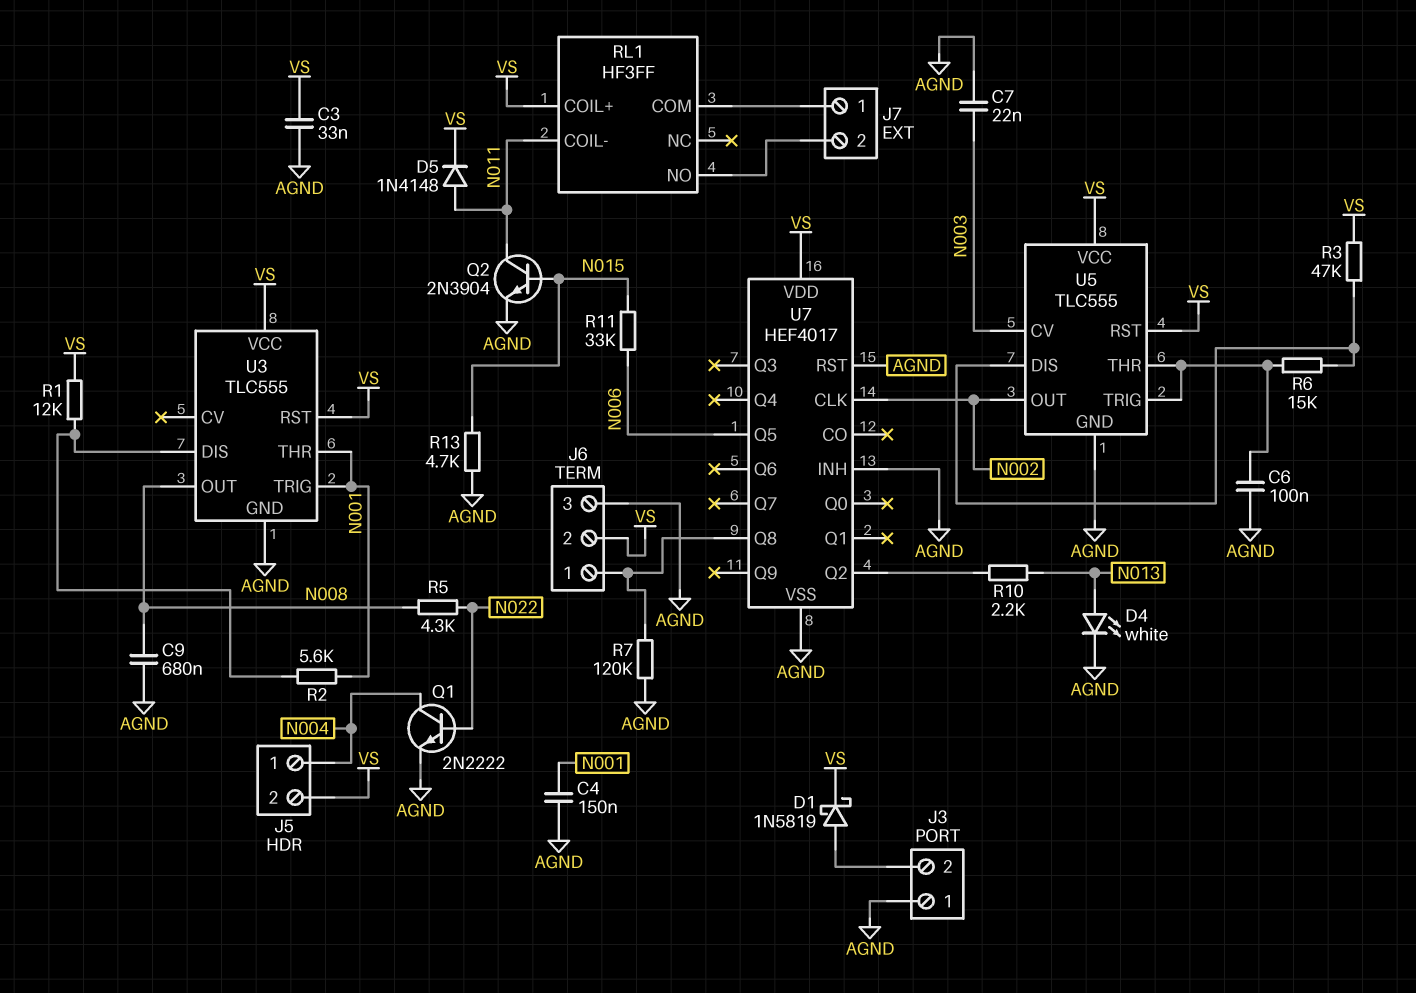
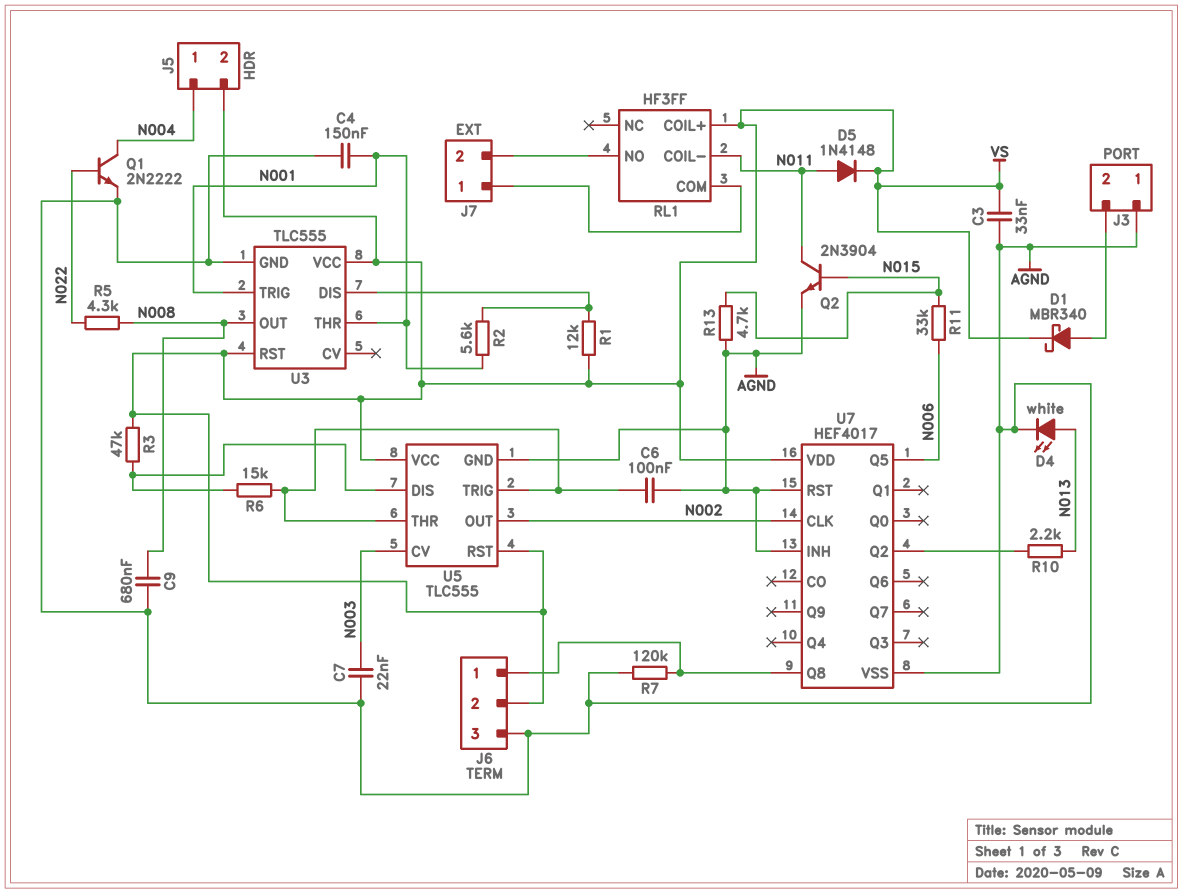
D1: schottky 1N5819 (A J3/2, K VS) -> schottky MBR340 (A J3/2, K VS)

